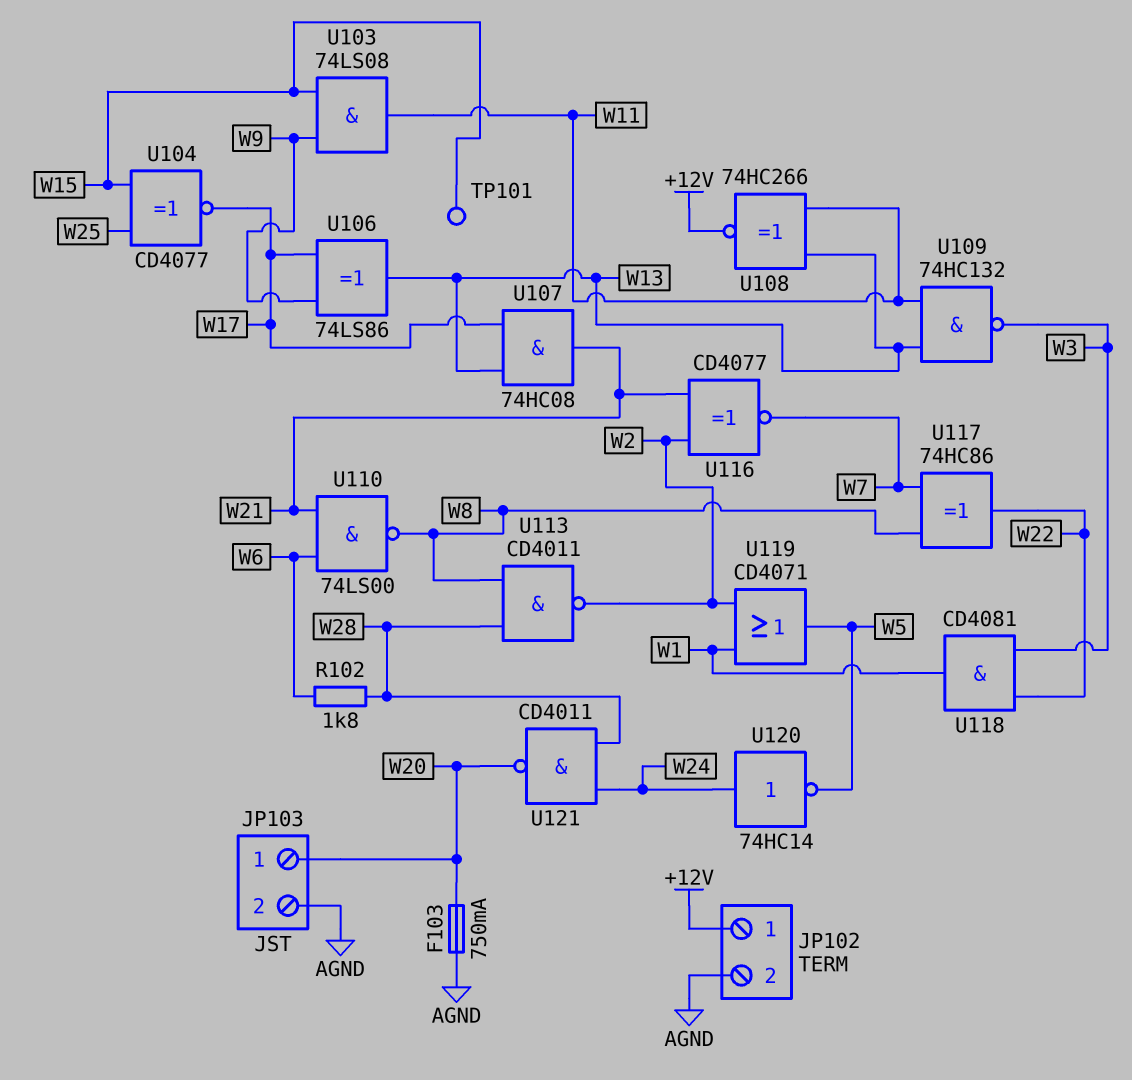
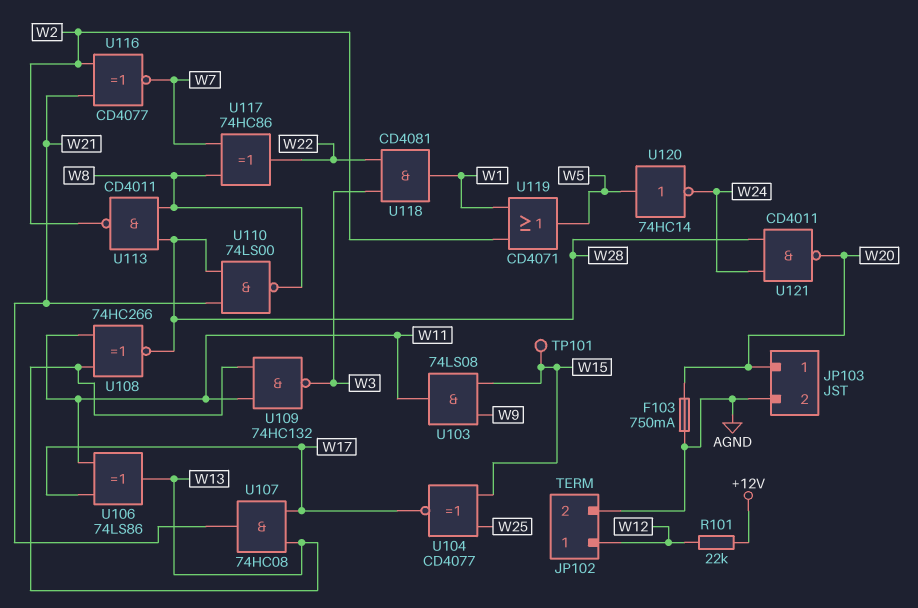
JP102 pin 1: +12V -> W12
R101: none -> 22k (+12V, W12)
R102: 1.8k (W6, W28) -> none
U106: XOR 74LS86 (in W9, in W17, out W13) -> XOR 74LS86 (in W11, in W17, out W13)
U108: XNOR 74HC266 (in W11, in W13, out +12V) -> XNOR 74HC266 (in W11, in W13, out W28)
U110: NAND 74LS00 (in W6, in W21, out W8) -> NAND 74LS00 (in W21, in W28, out W8)
U120: NOT 74HC14 (in W24, out W5) -> NOT 74HC14 (in W5, out W24)

